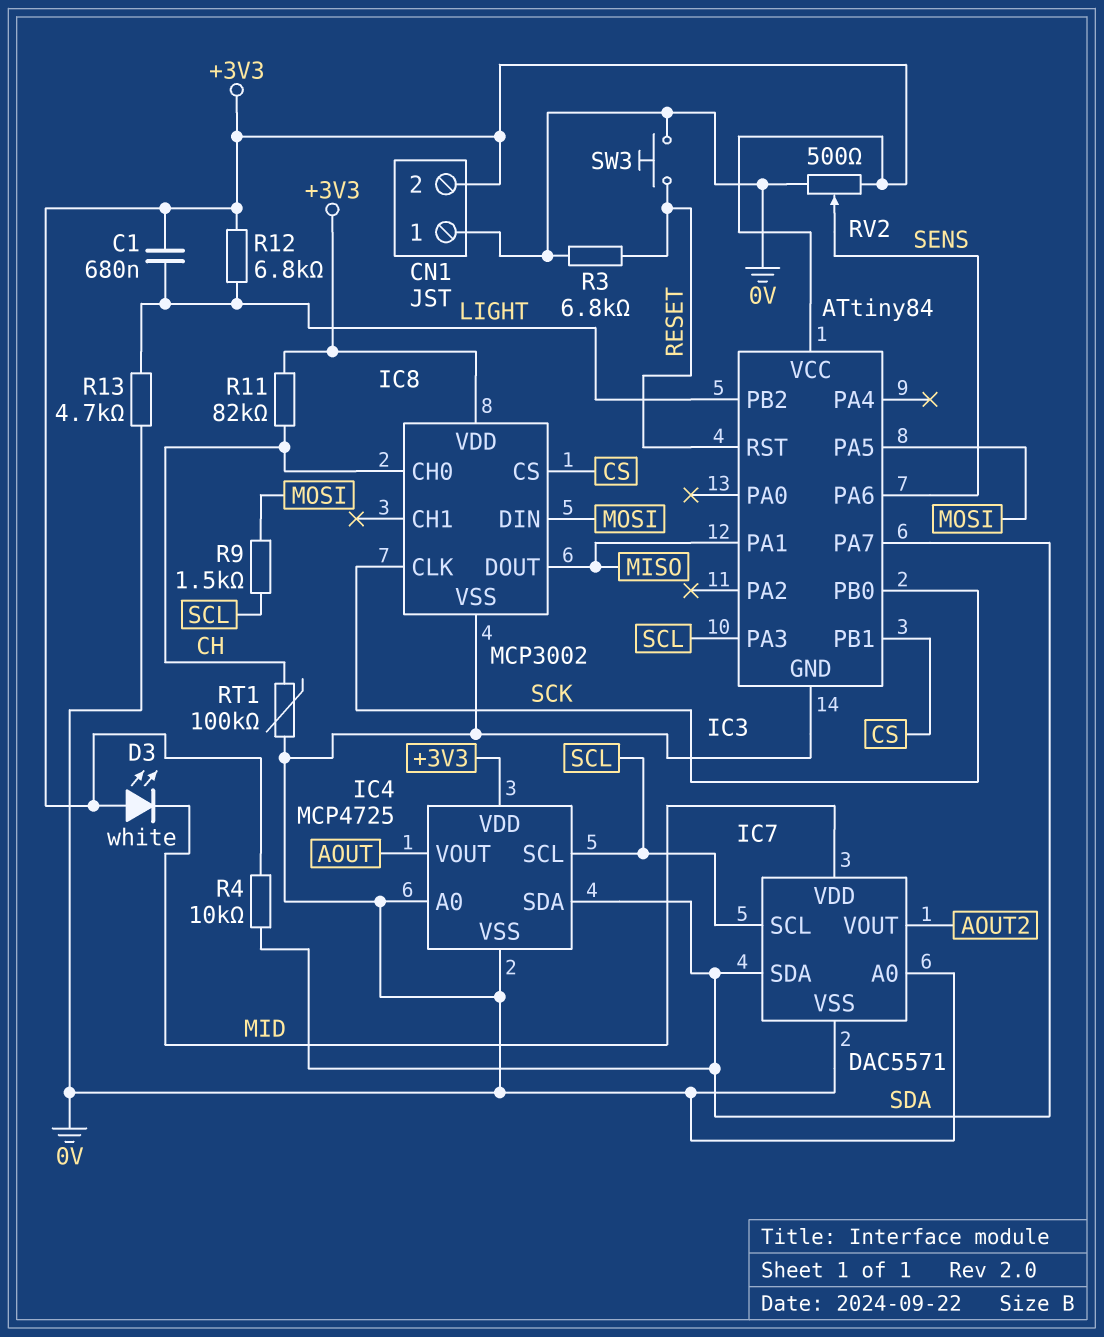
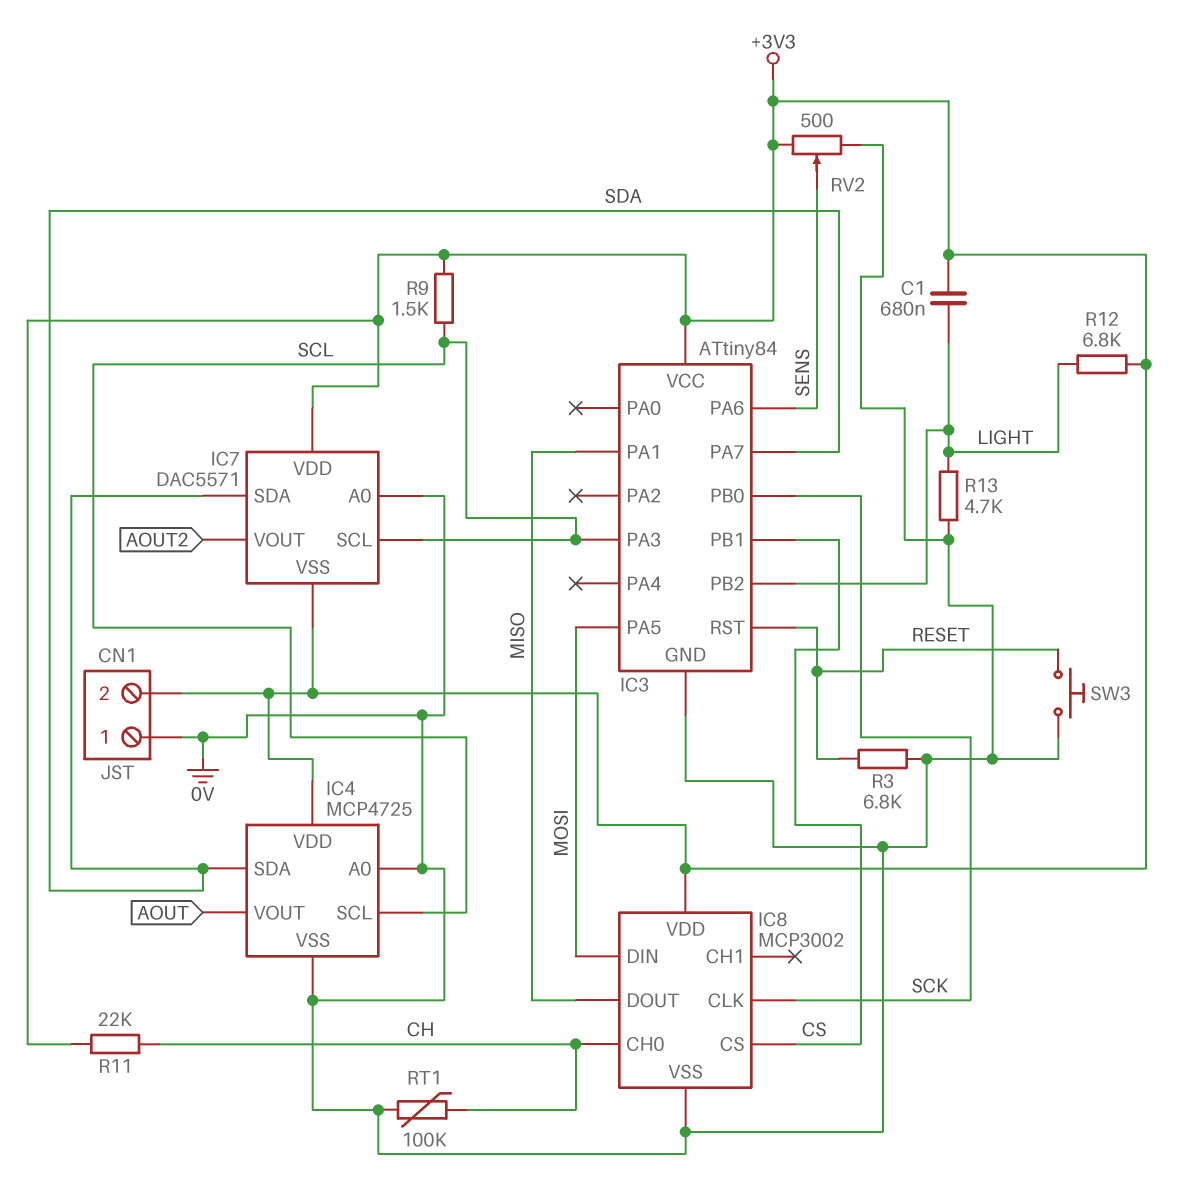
D3: LED white (A +3V3, K MID) -> none
IC7 pin VDD: MID -> +3V3
IC7 pin VSS: 0V -> +3V3
R4: 10k (+3V3, SDA) -> none
R9: 1.5k (MOSI, SCL) -> 1.5k (+3V3, SCL)
R11: 82k (+3V3, CH) -> 22k (+3V3, CH)

